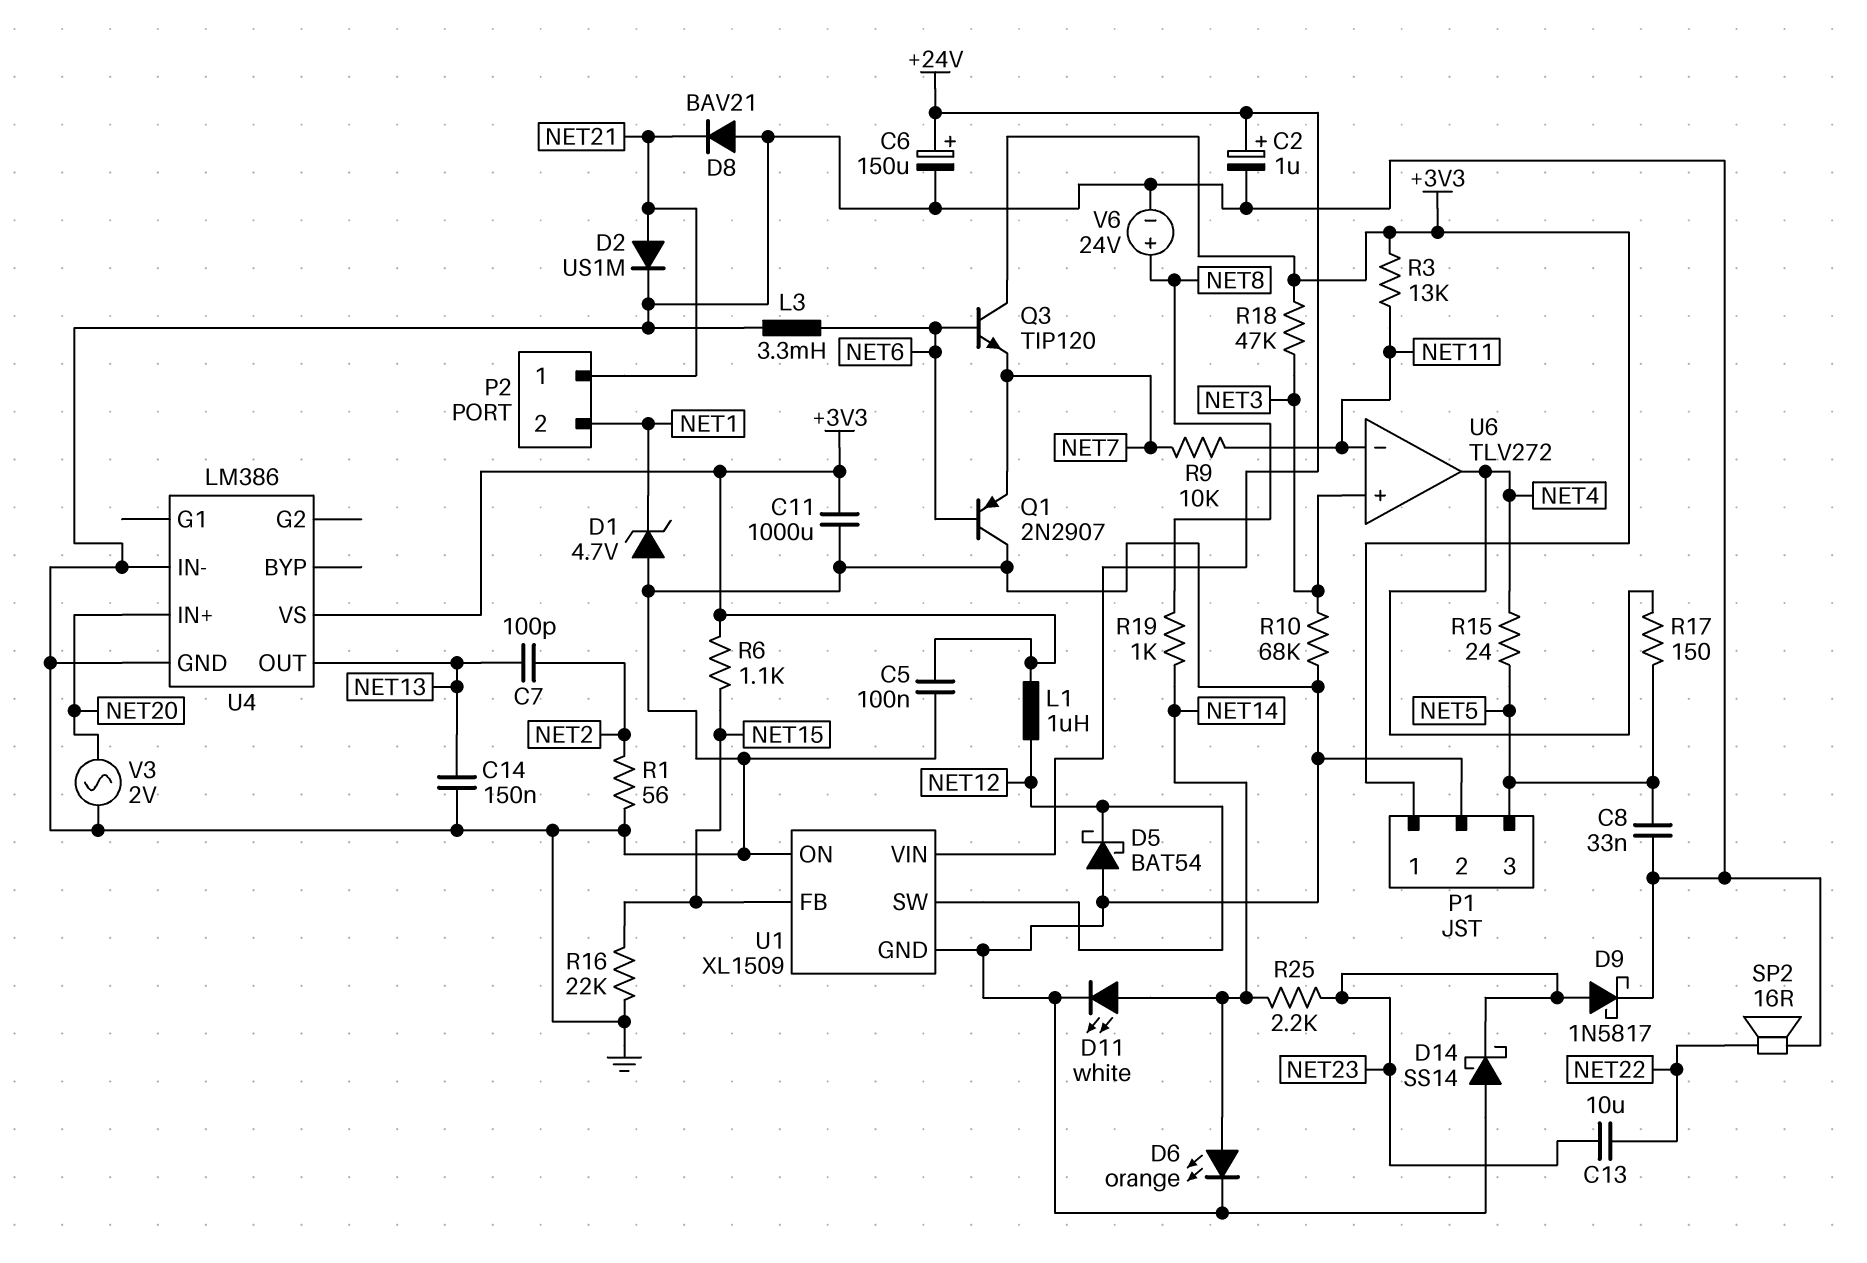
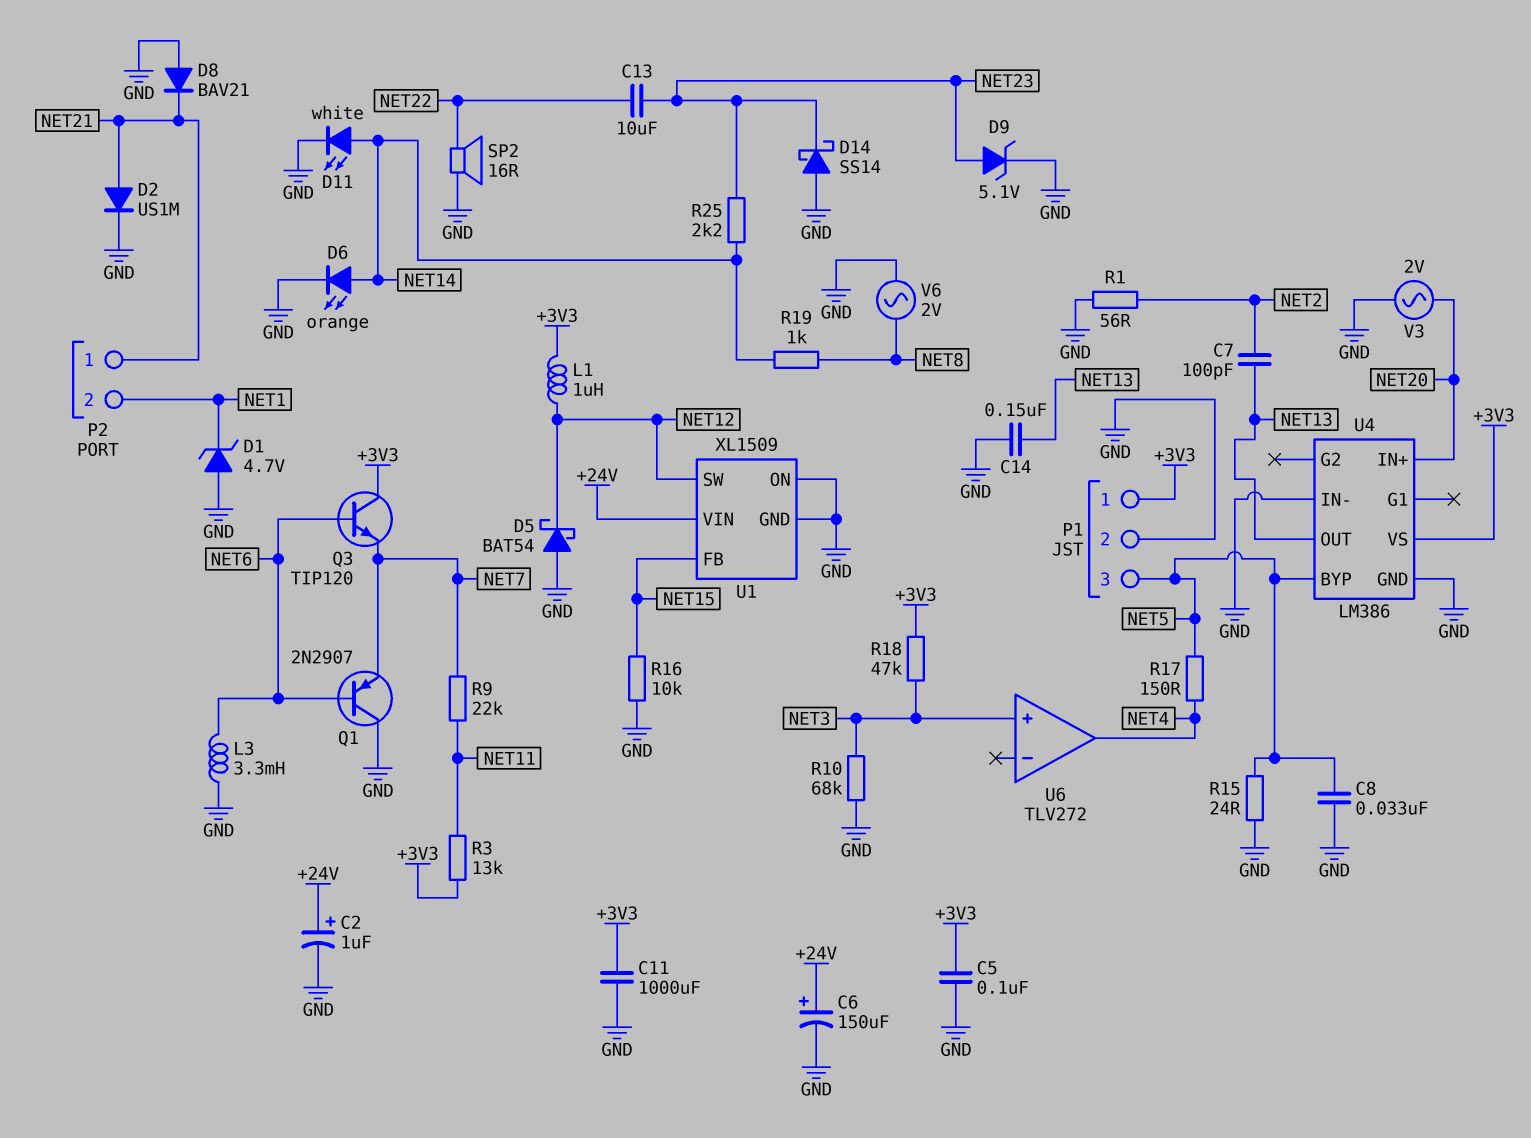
D9: schottky 1N5817 (A NET23, K GND) -> zener 5.1V (A NET23, K GND)
R6: 1.1k (+3V3, NET15) -> none
R9: 10k (NET7, NET11) -> 22k (NET7, NET11)
R15: 24 (NET4, NET5) -> 24 (GND, NET5)
R16: 22k (GND, NET15) -> 10k (GND, NET15)
U4 pin BYP: none -> NET5
U6 pin in-: NET11 -> none
V6: 24V (plus NET8, minus GND) -> AC 2V (GND, NET8)

